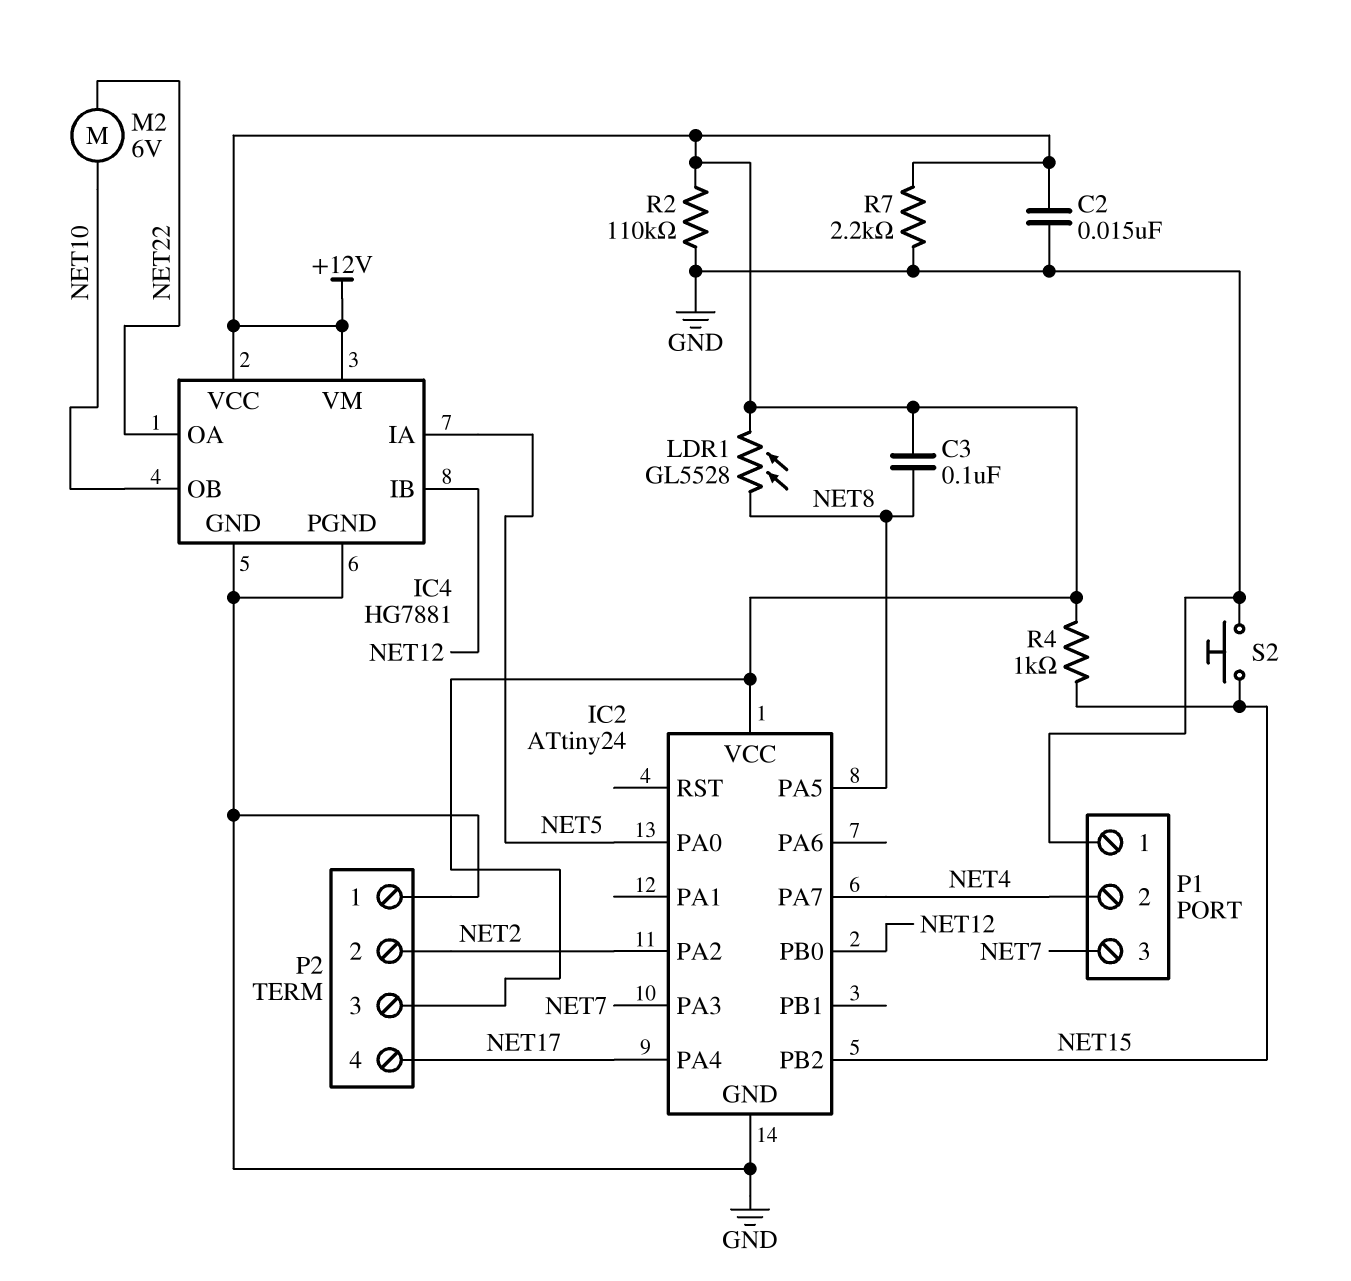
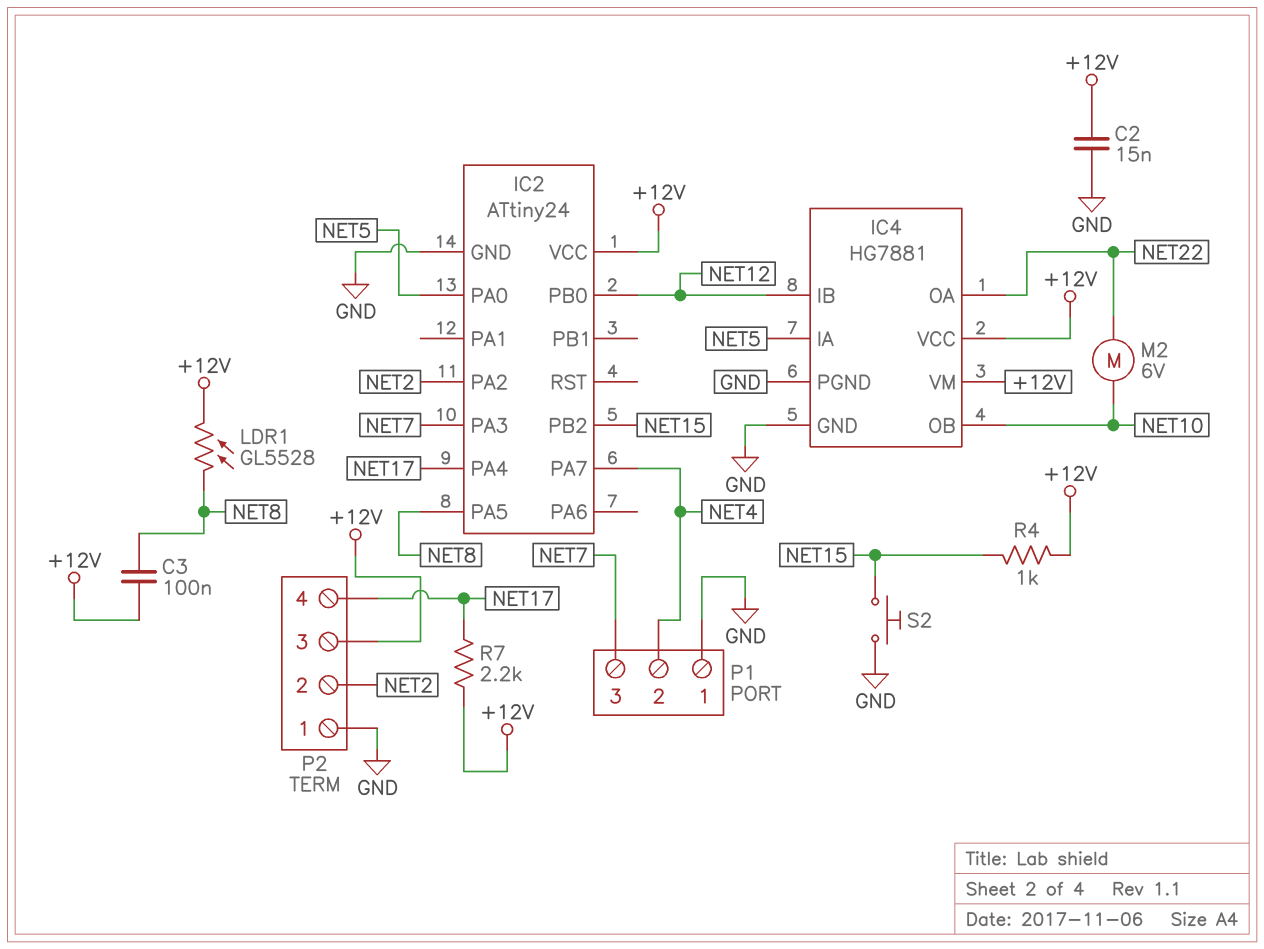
R2: 110k (+12V, GND) -> none
R7: 2.2k (+12V, GND) -> 2.2k (+12V, NET17)

